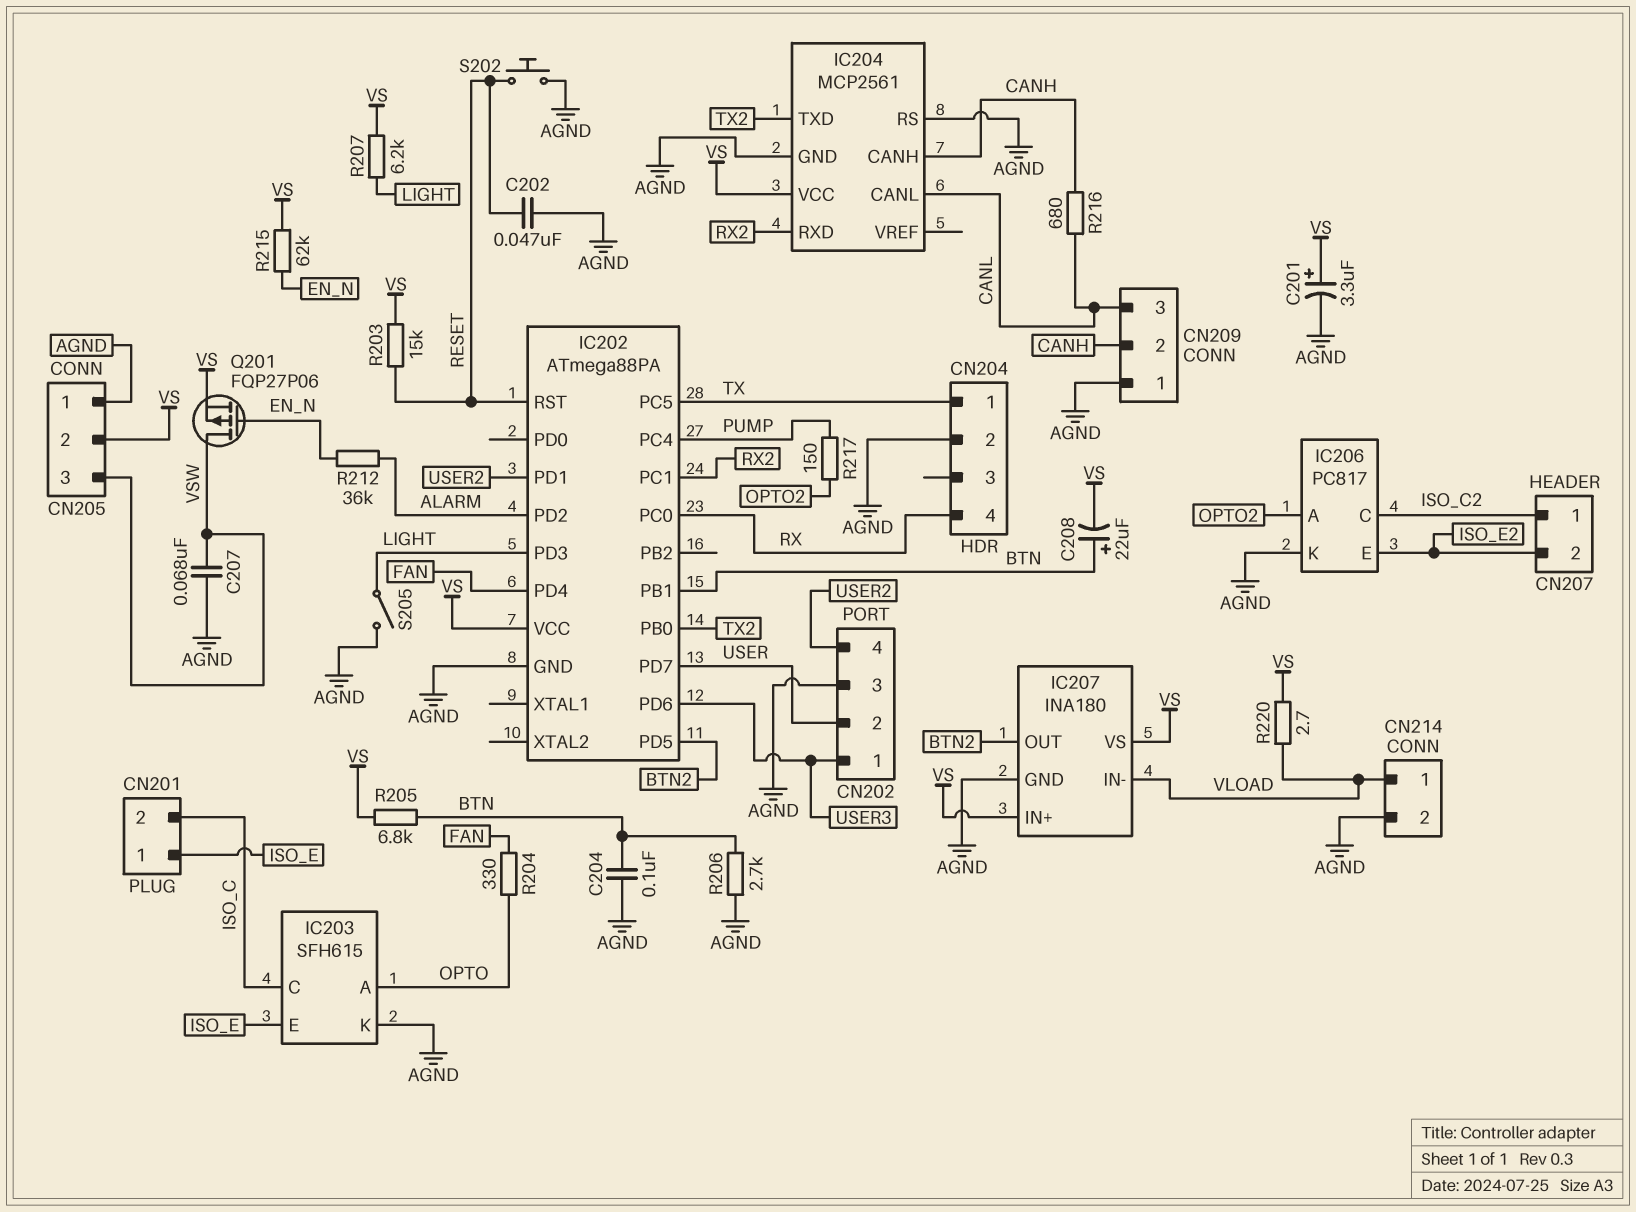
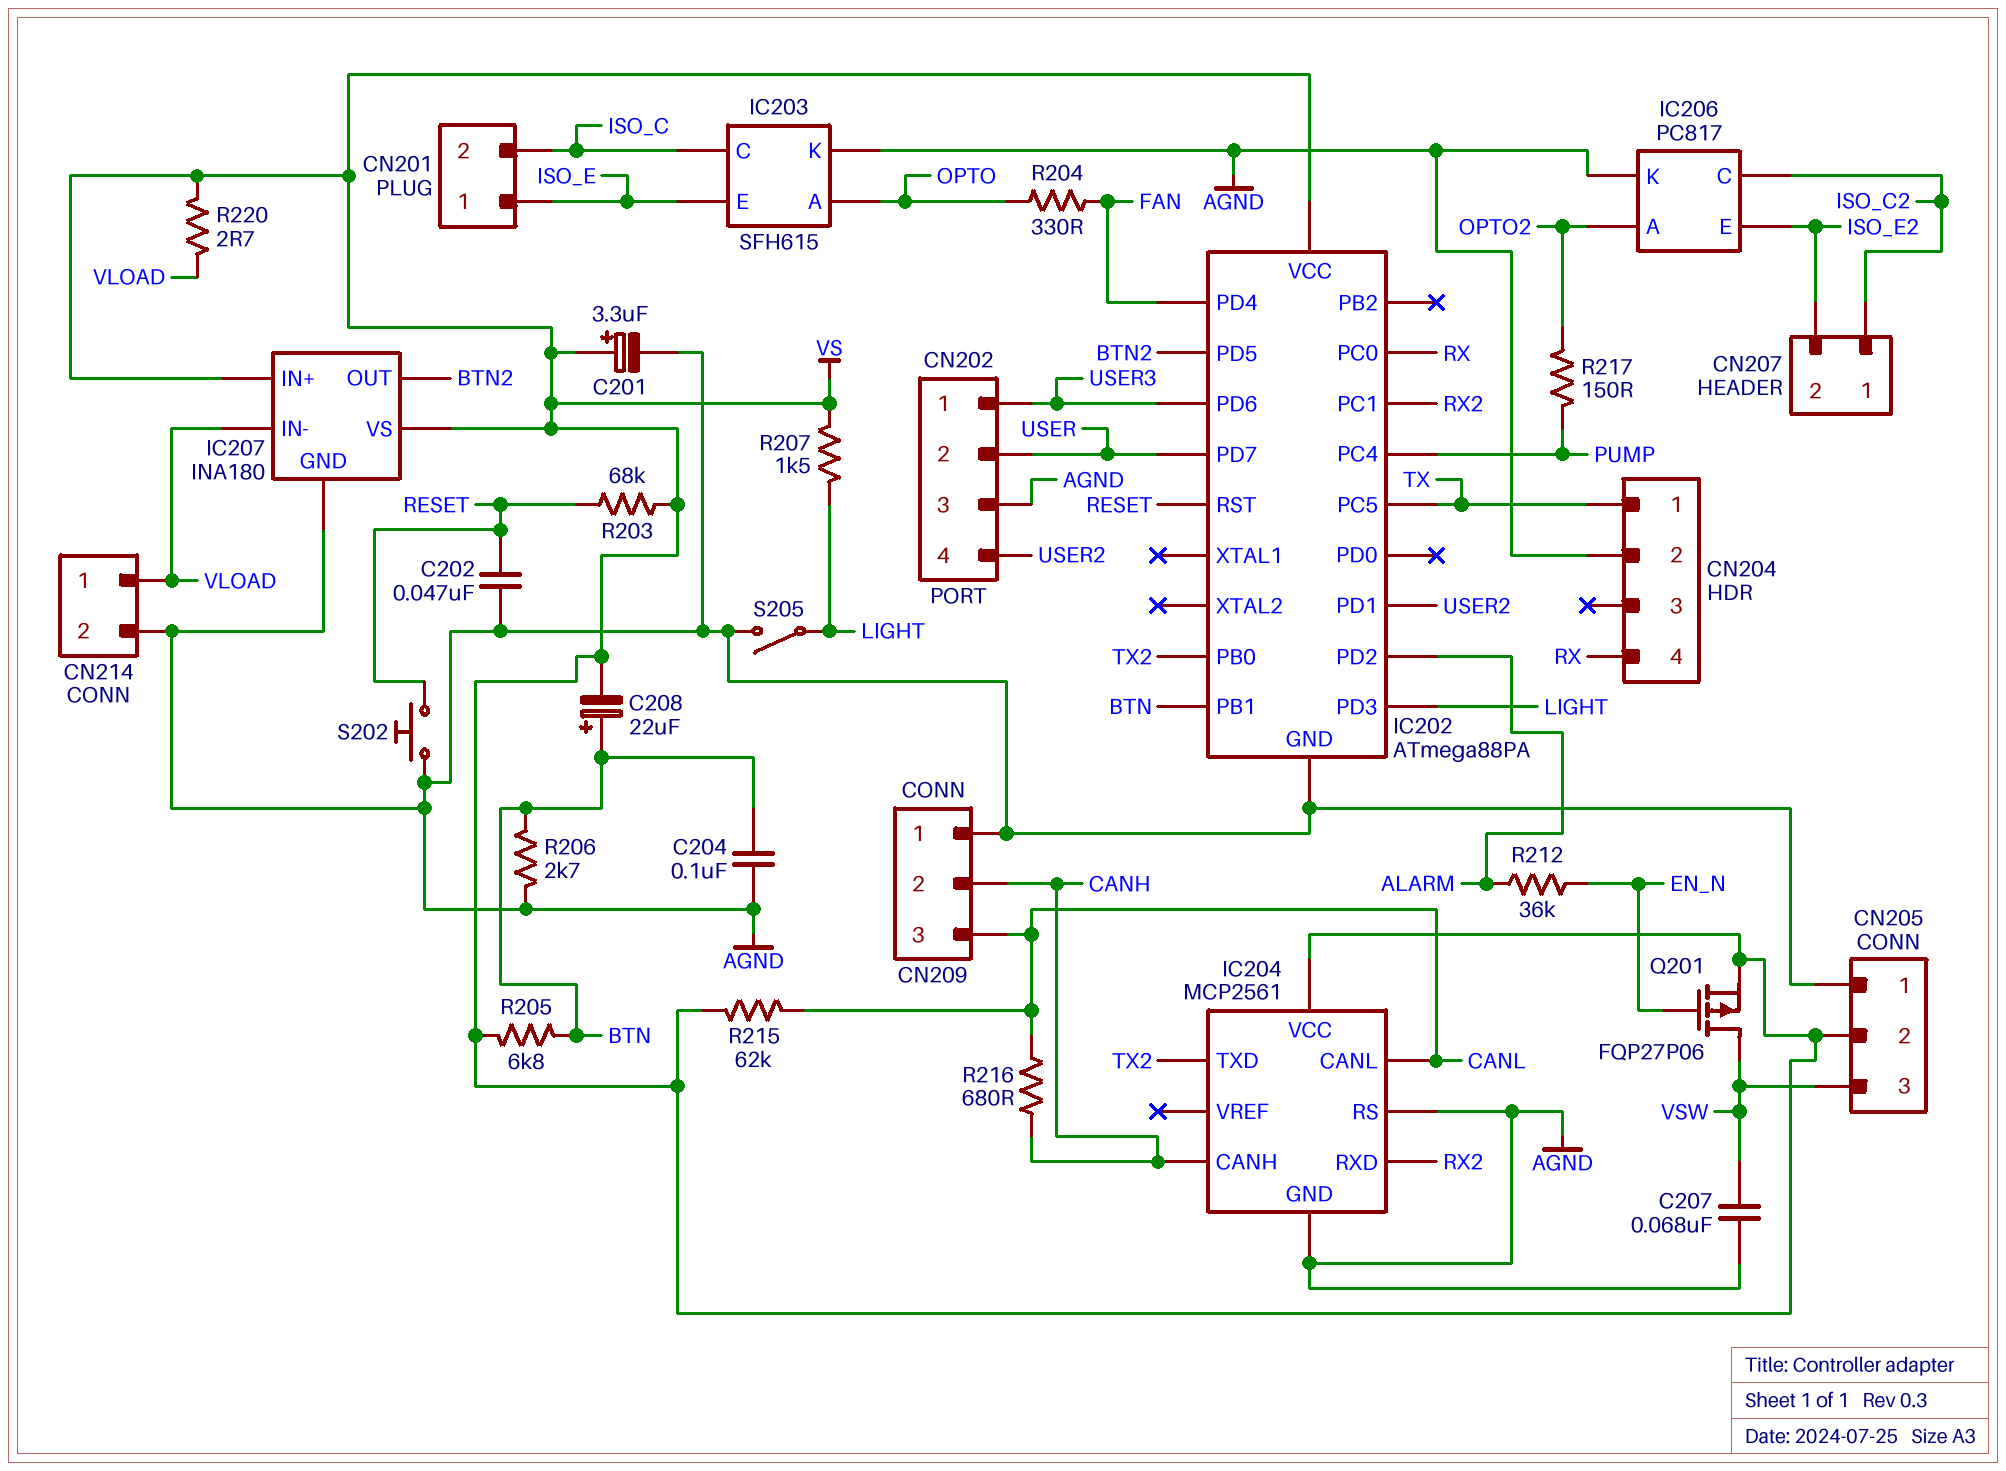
R203: 15k (RESET, VS) -> 68k (RESET, VS)
R207: 6.2k (LIGHT, VS) -> 1.5k (LIGHT, VS)
R215: 62k (EN_N, VS) -> 62k (CANL, VS)

